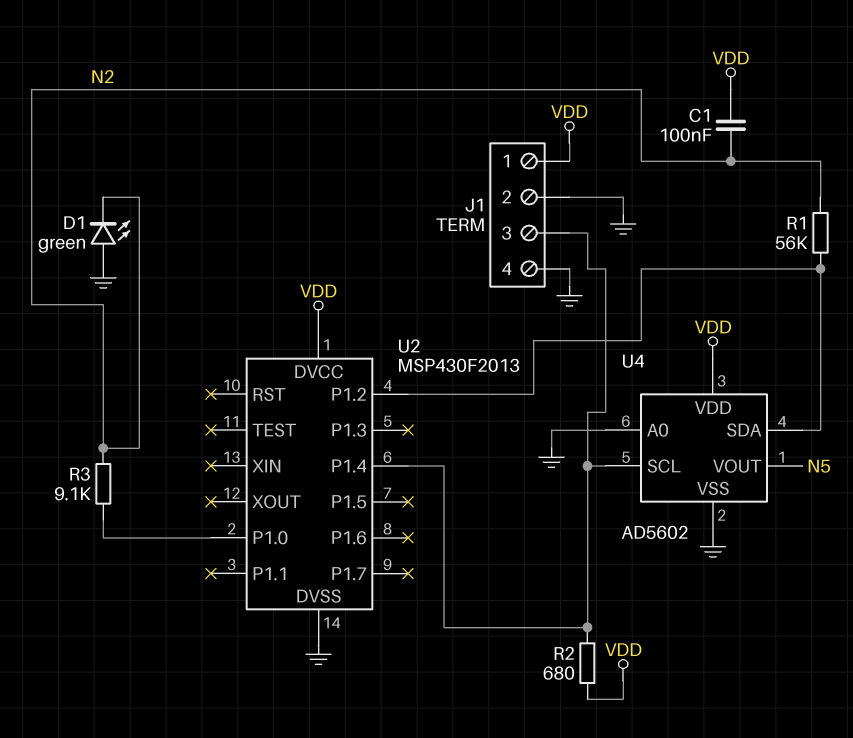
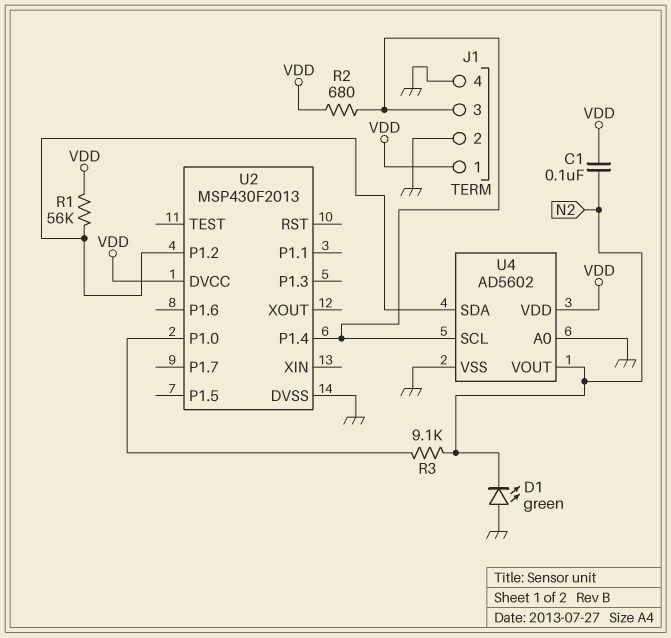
R1: 56k (N2, U2/P1.2) -> 56k (U2/P1.2, VDD)
U4 pin VOUT: N5 -> N2

